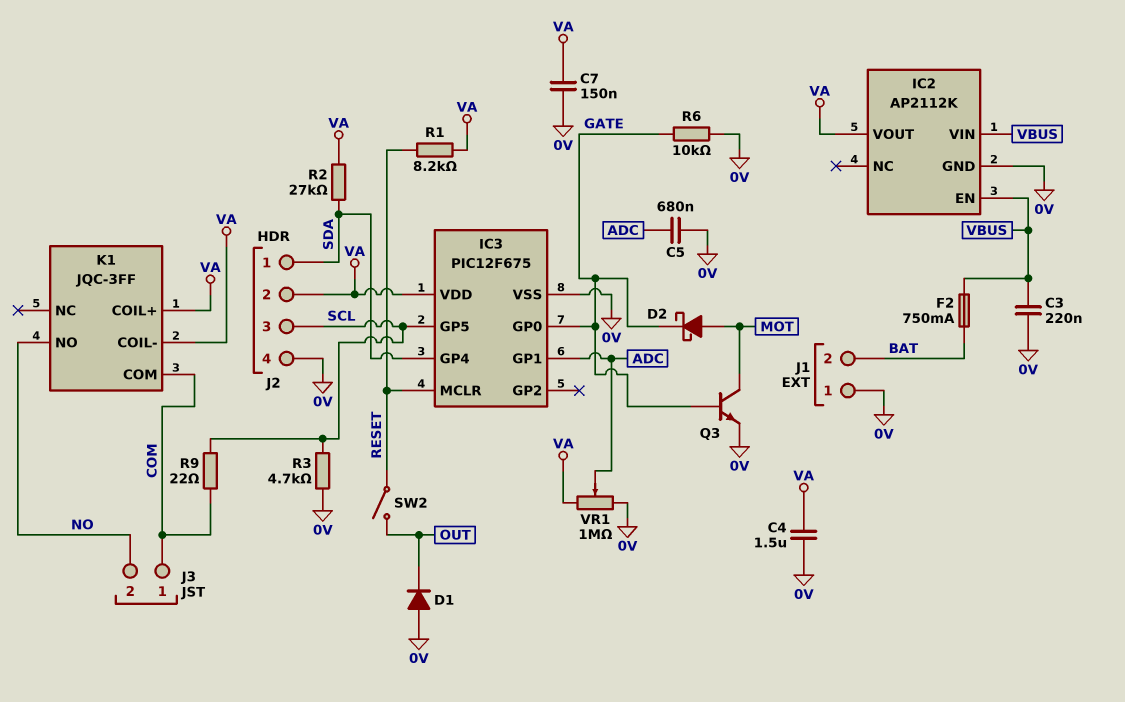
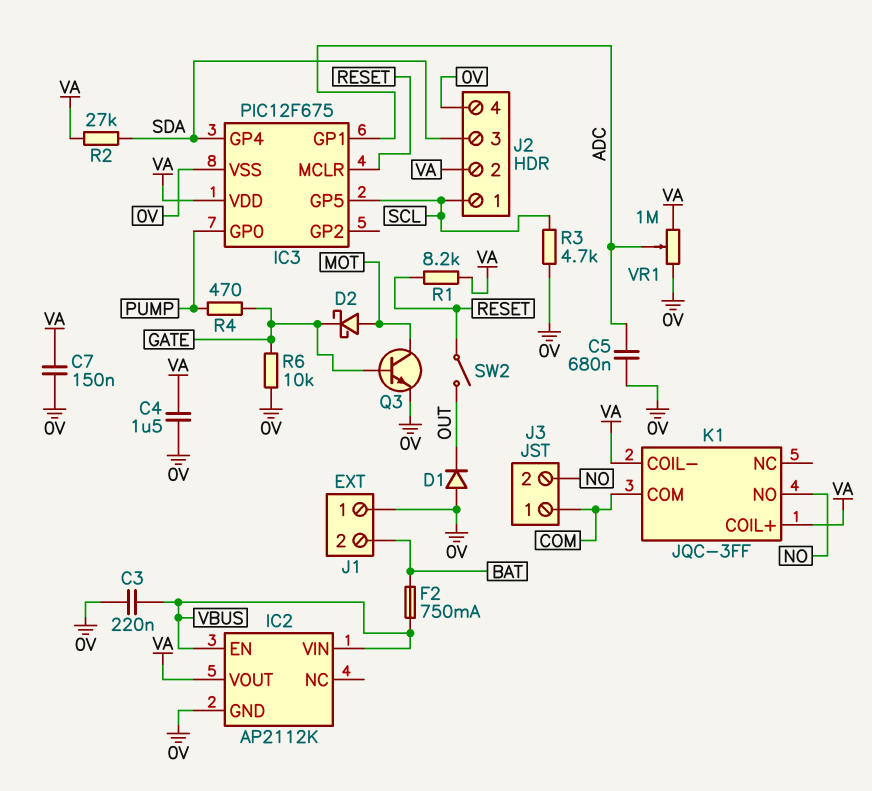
IC3 pin GP0: GATE -> PUMP
J2 pin 1: SDA -> SCL
J2 pin 3: SCL -> SDA
R4: none -> 470 (GATE, PUMP)
R9: 22 (COM, SCL) -> none

